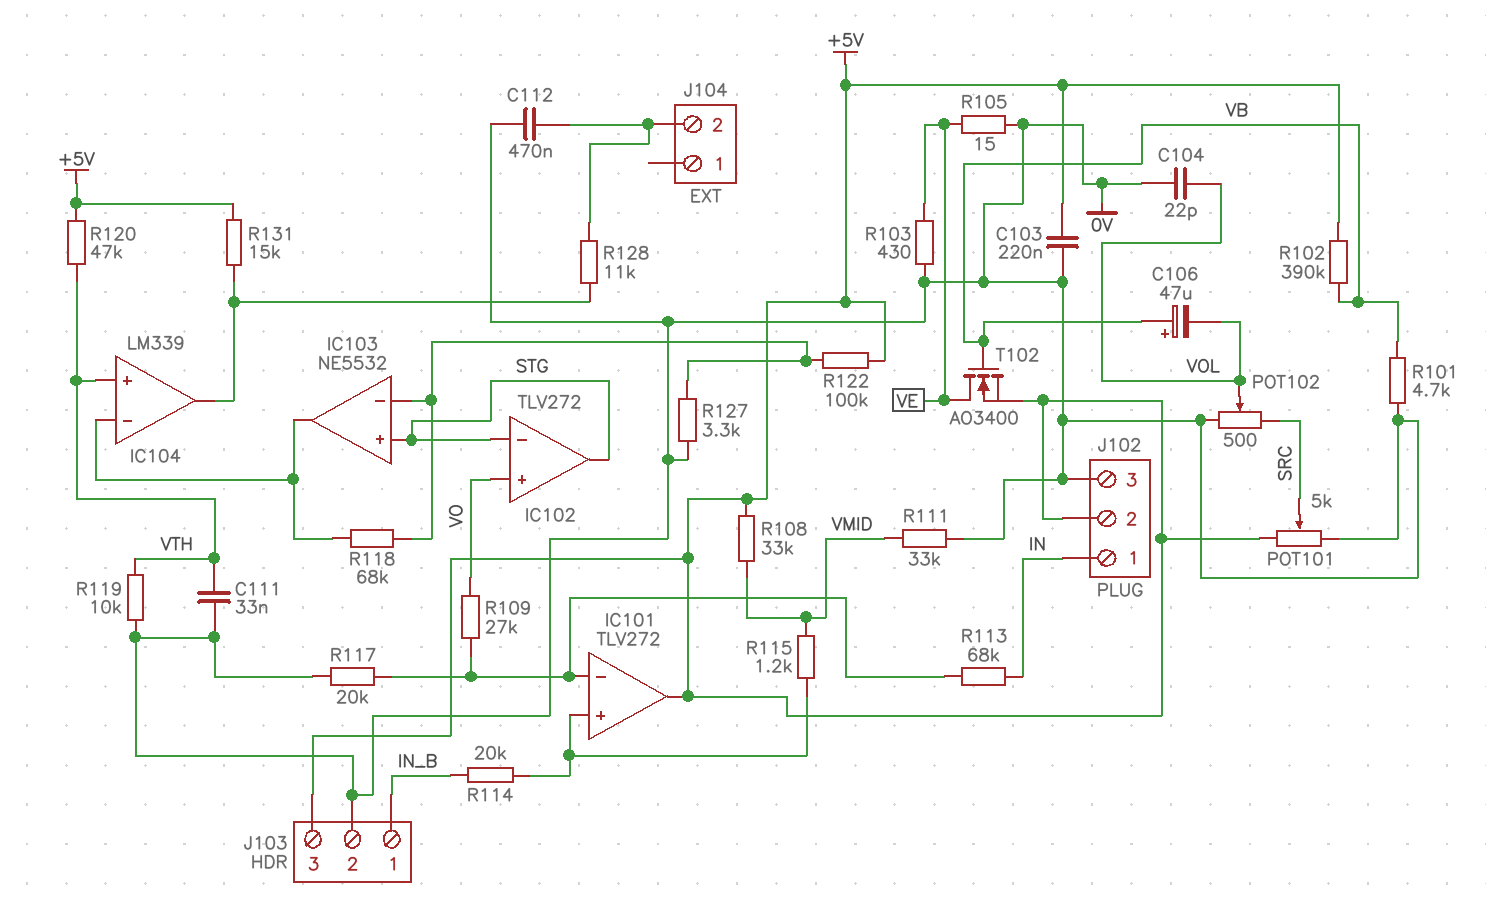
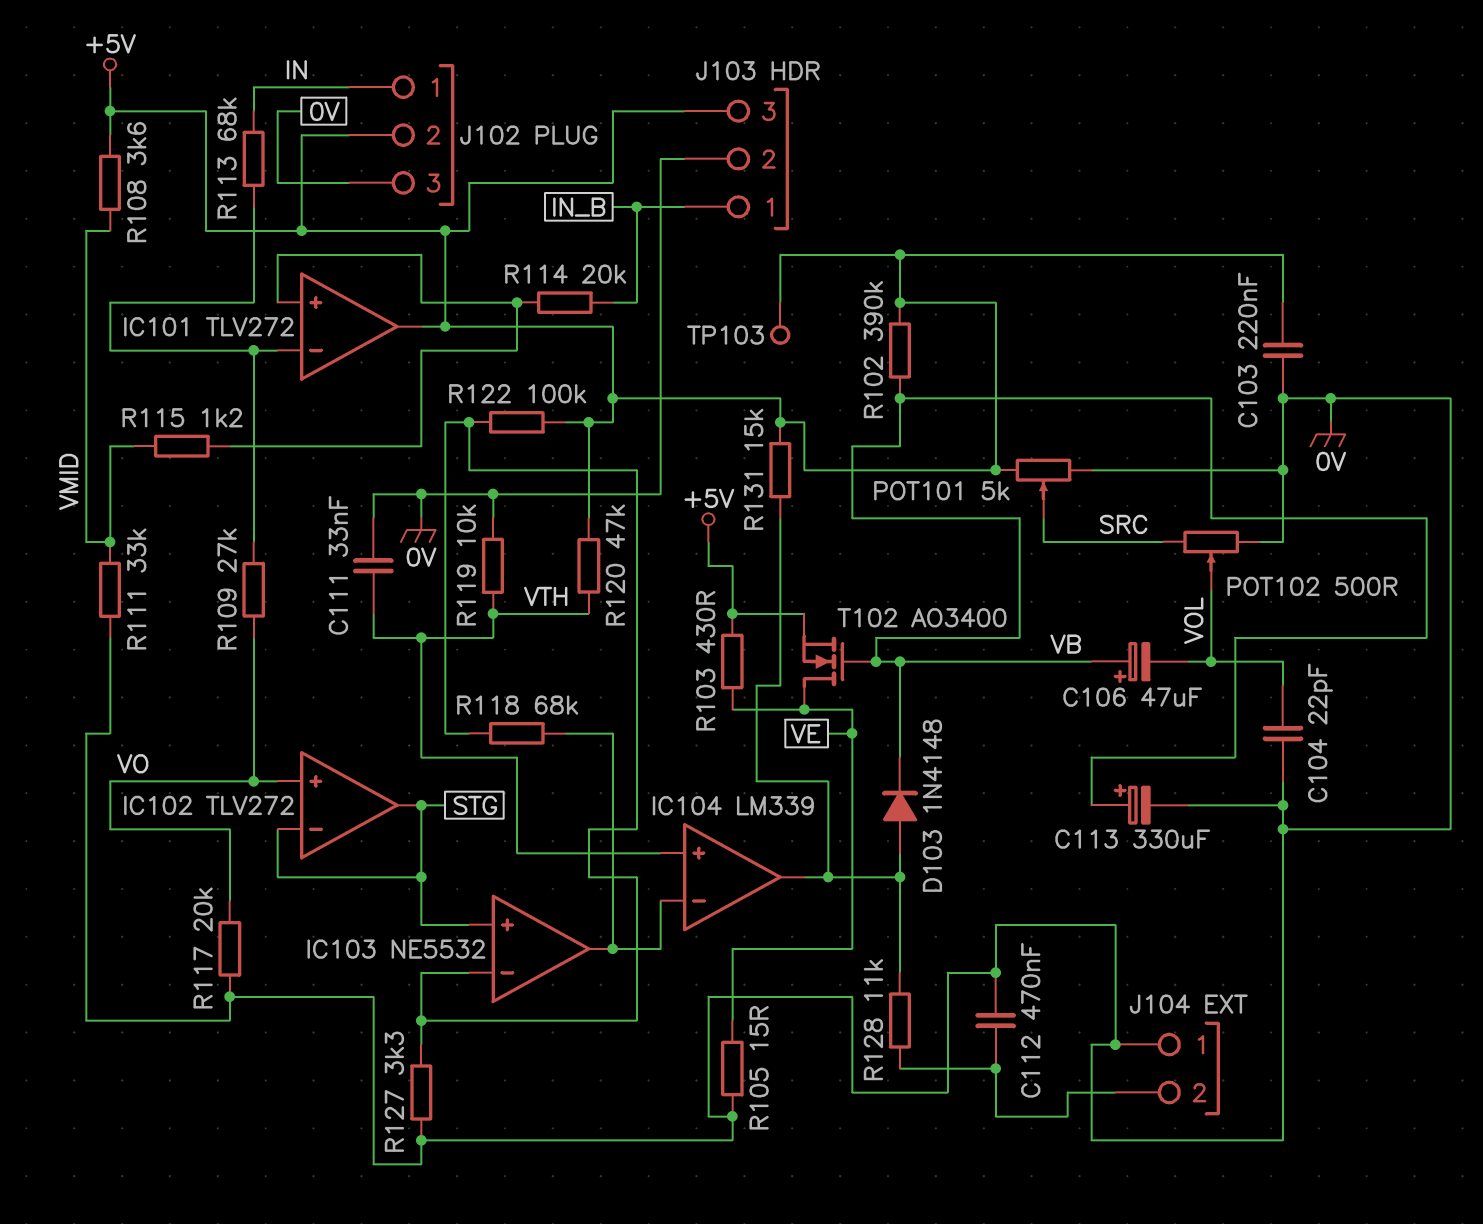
C113: none -> 330uF (plus VB, minus 0V)
D103: none -> diode 1N4148 (A IC104/out, K VB)
J104 pin 1: none -> 0V
R101: 4.7k (0V, VB) -> none
R103: 430 (0V, VE) -> 430 (+5V, VE)
R108: 33k (+5V, VMID) -> 3.6k (+5V, VMID)
R117: 20k (0V, IC101/in-) -> 20k (0V, VO)
TP103: none -> test point (+5V)

